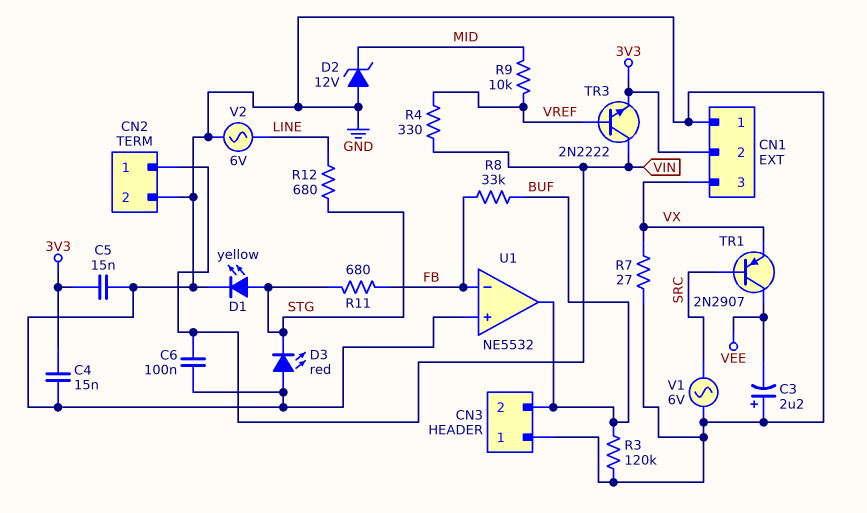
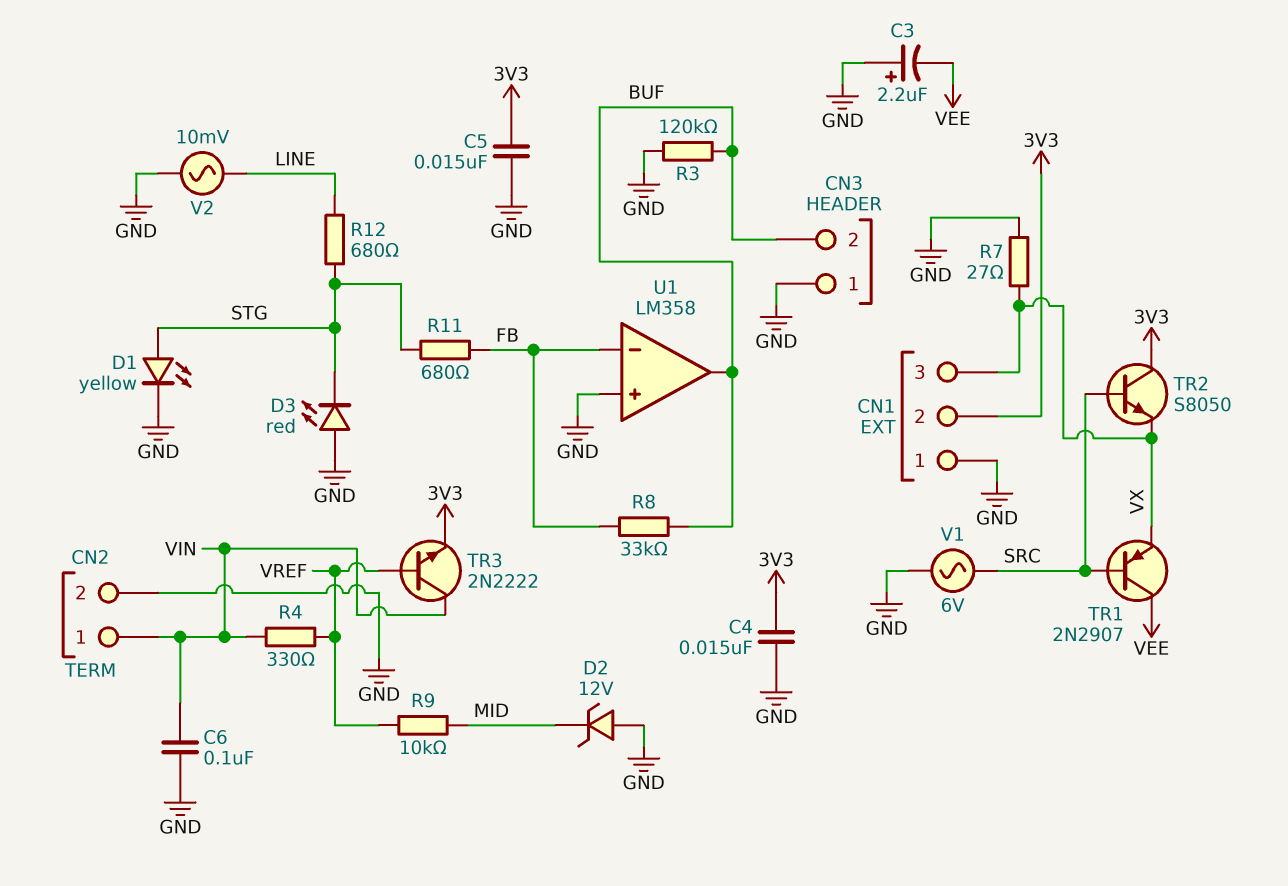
TR2: none -> NPN S8050 (B SRC, C 3V3, E VX)
U1: NE5532 -> LM358
V2: AC 6V (GND, LINE) -> AC 10mV (GND, LINE)

